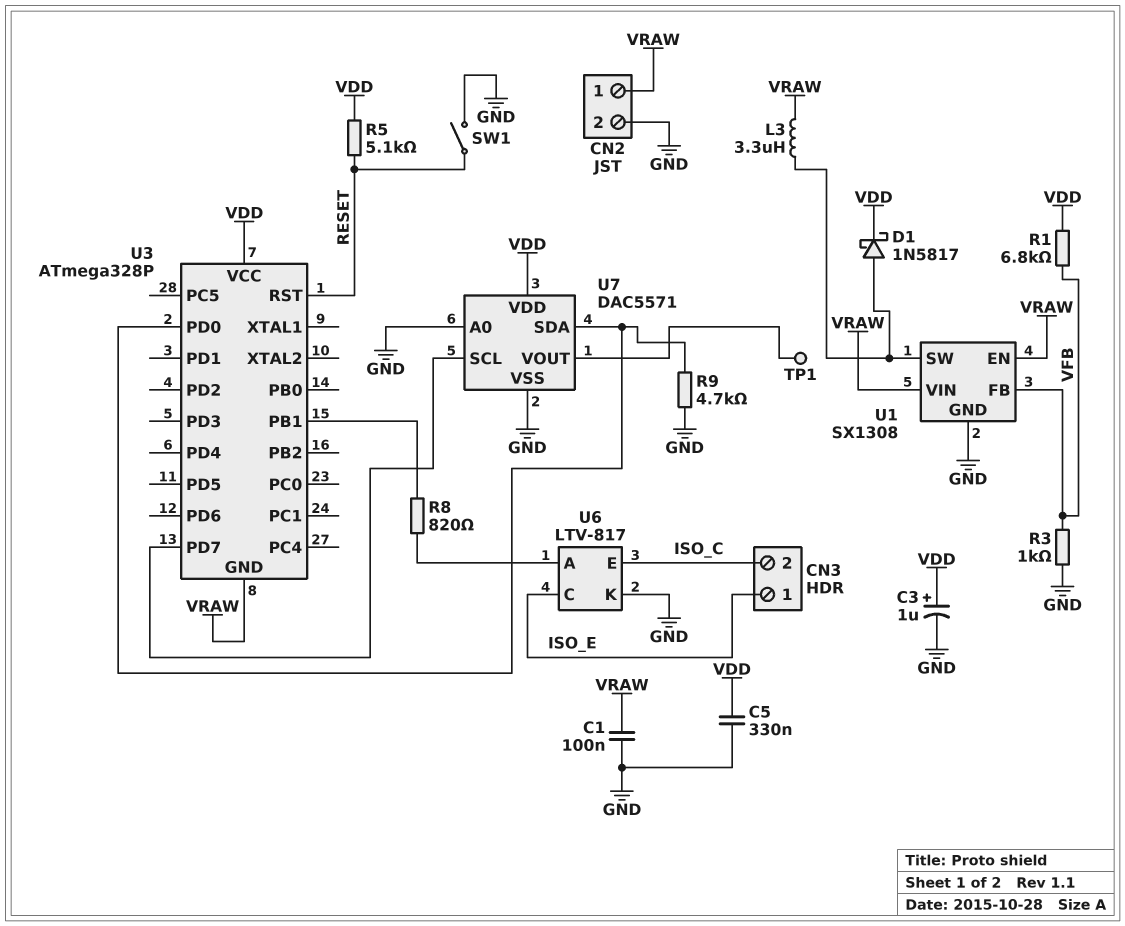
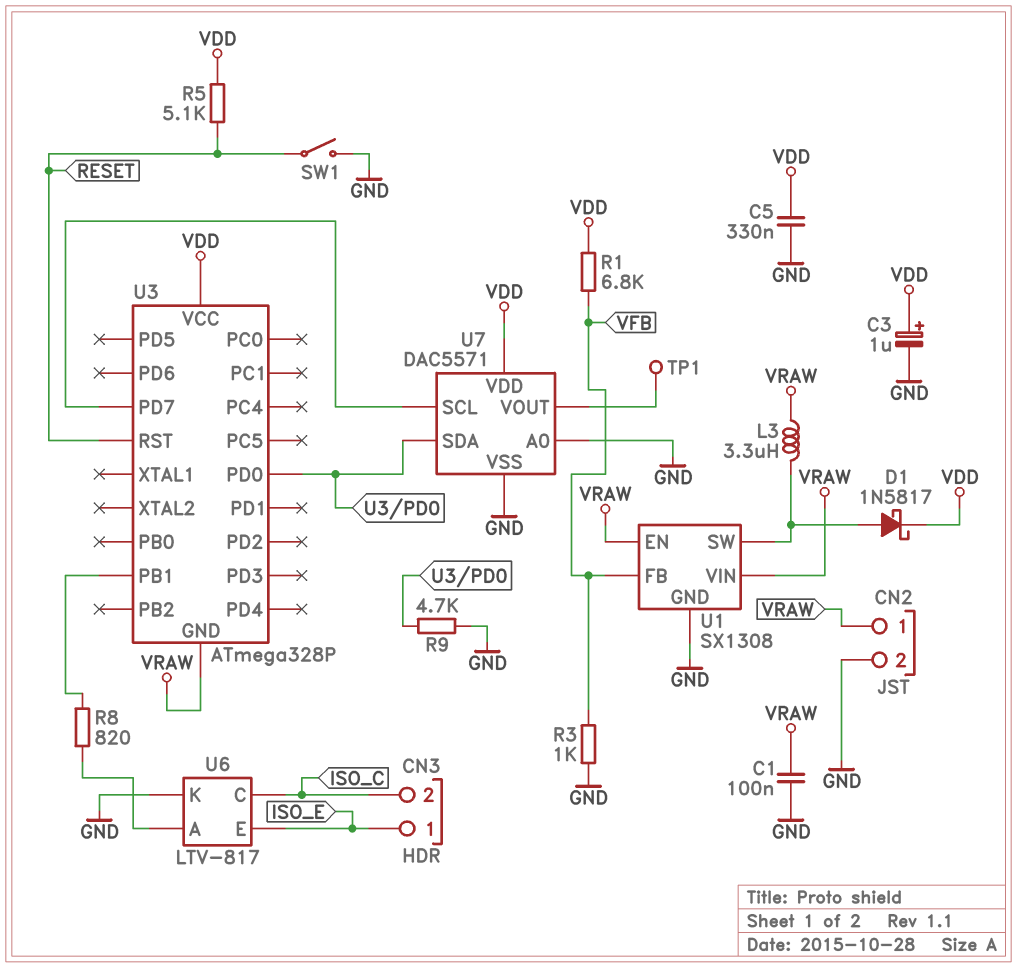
U6 pin C: ISO_E -> ISO_C
U6 pin E: ISO_C -> ISO_E

